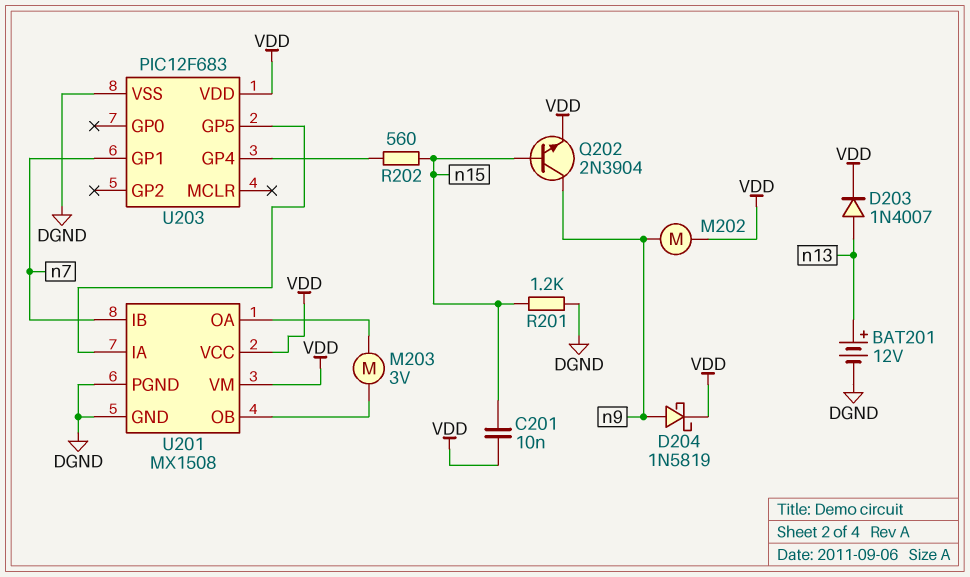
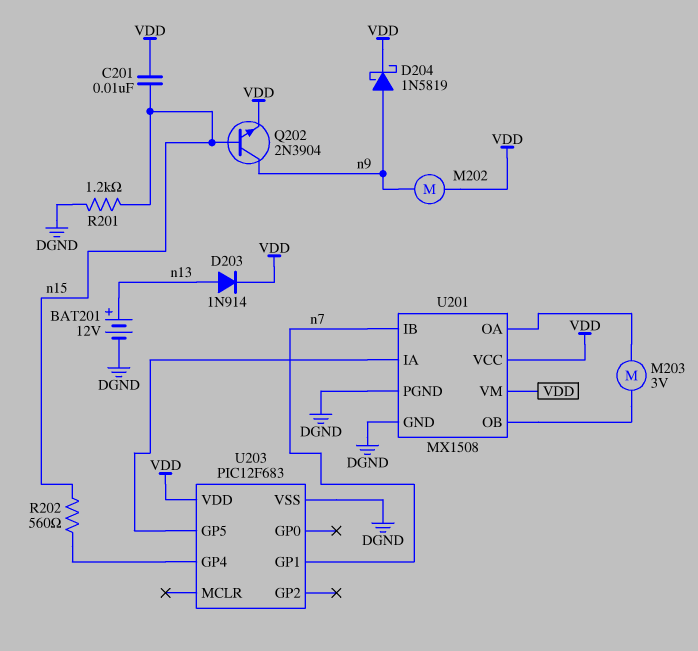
D203: diode 1N4007 (A n13, K VDD) -> diode 1N914 (A n13, K VDD)

